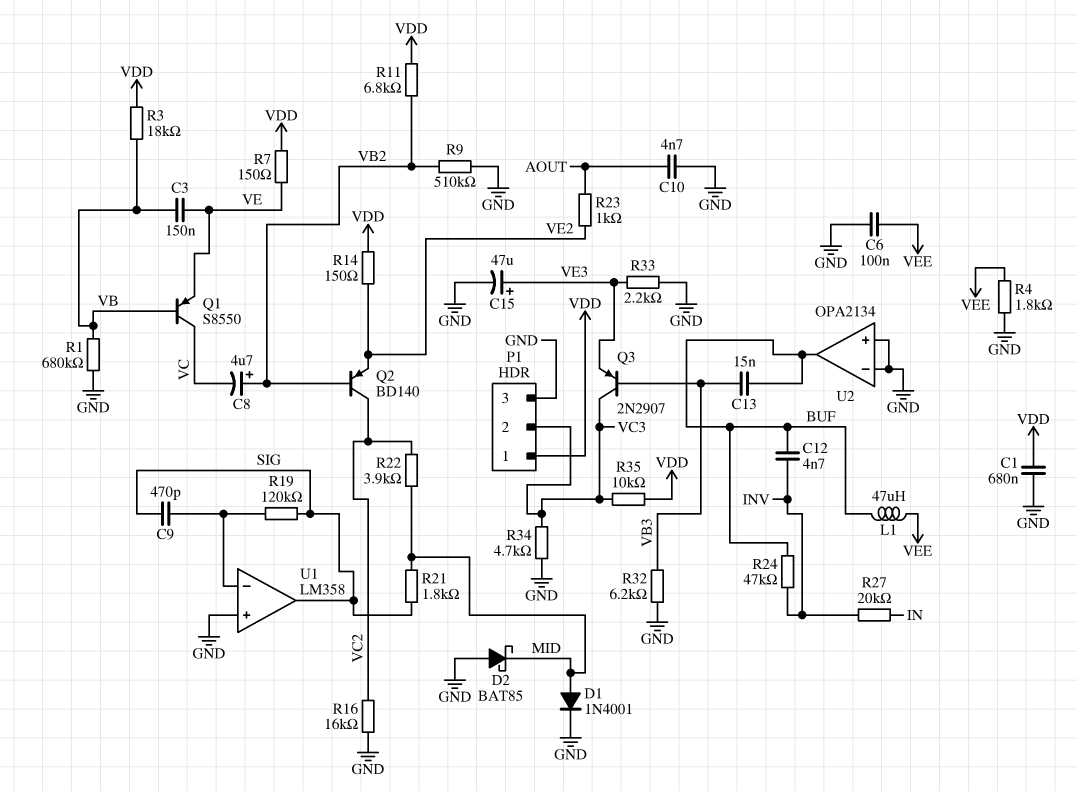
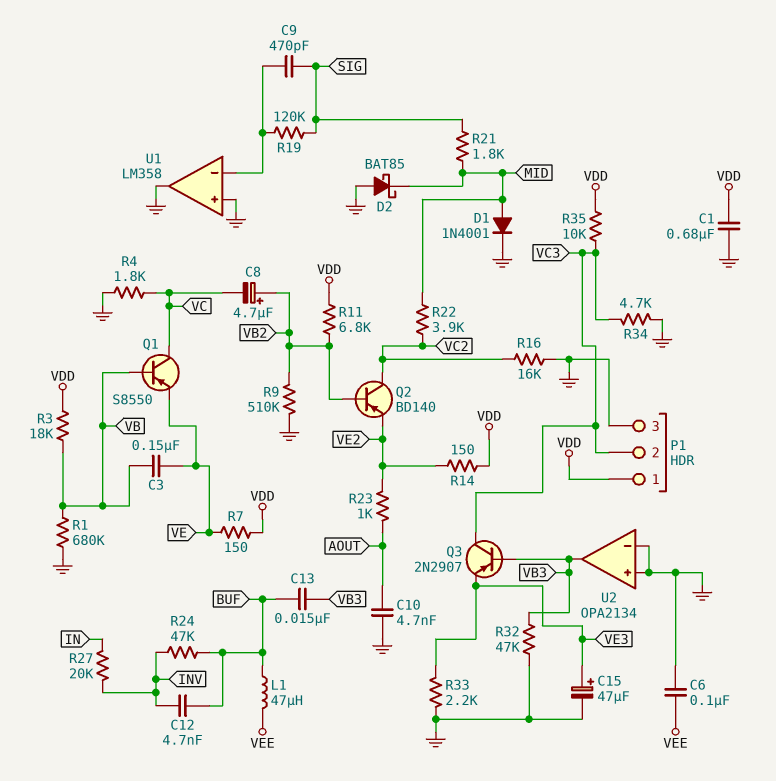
R4: 1.8k (GND, VEE) -> 1.8k (GND, VC)
R32: 6.2k (GND, VB3) -> 47k (GND, VB3)
U1 pin out: SIG -> GND
U2 pin out: BUF -> VB3

